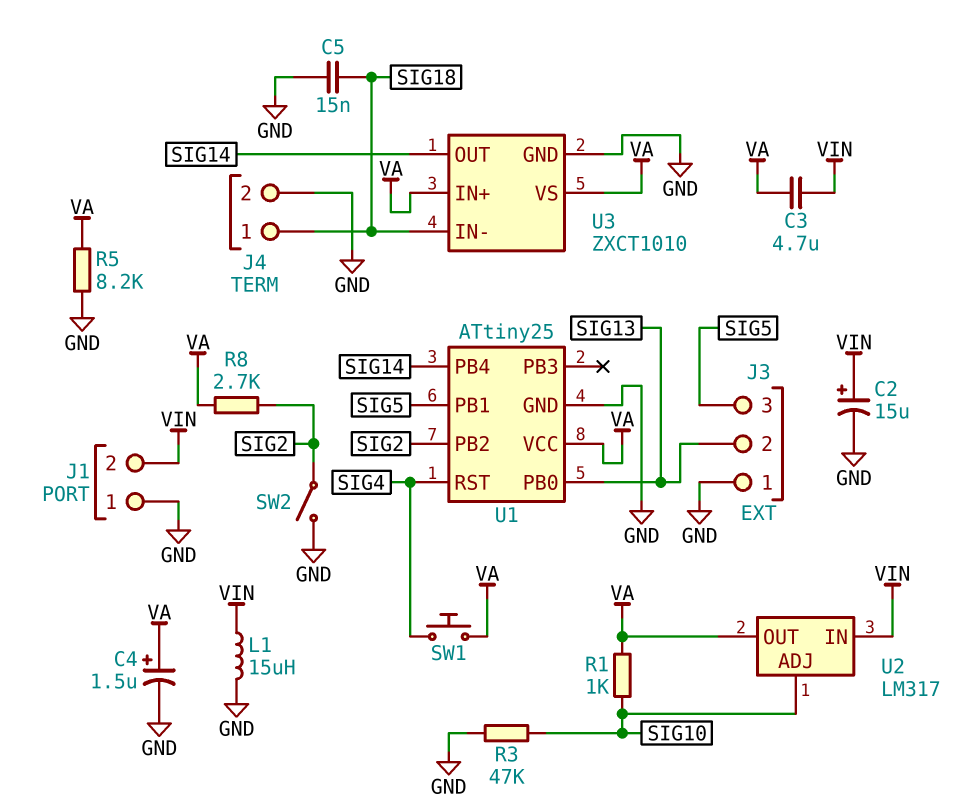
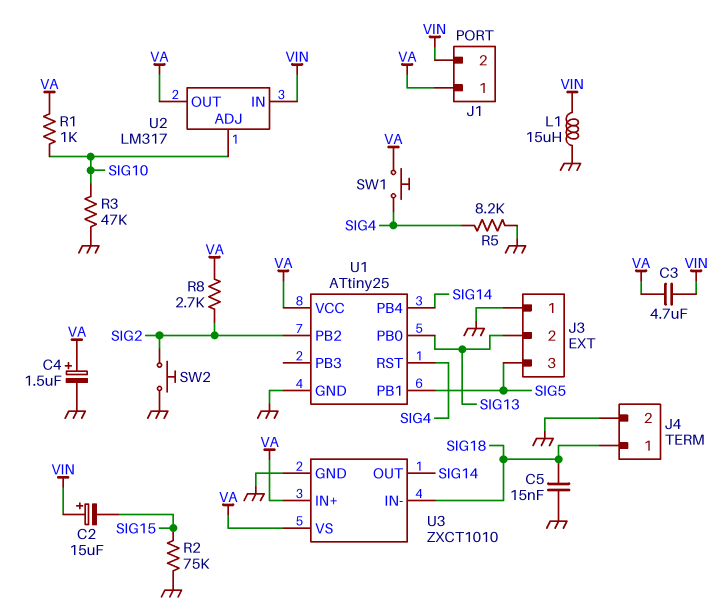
C2: 15uF (plus VIN, minus GND) -> 15uF (plus VIN, minus SIG15)
J1 pin 1: GND -> VA
R2: none -> 75k (GND, SIG15)
R5: 8.2k (GND, VA) -> 8.2k (GND, SIG4)
SW2: switch (GND, SIG2) -> button (GND, SIG2)

